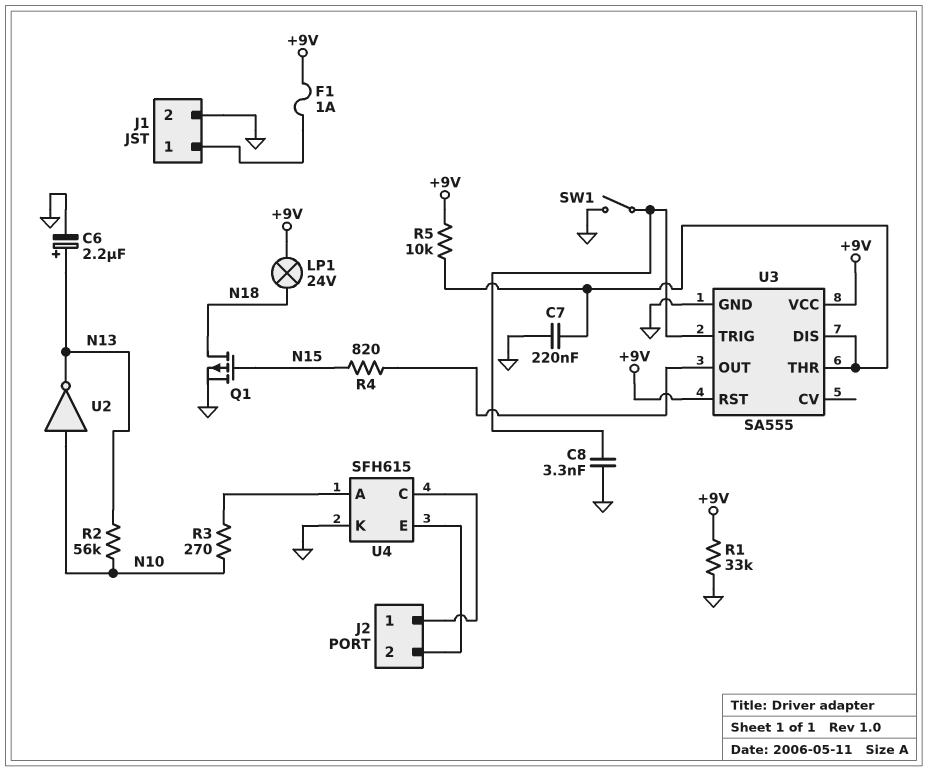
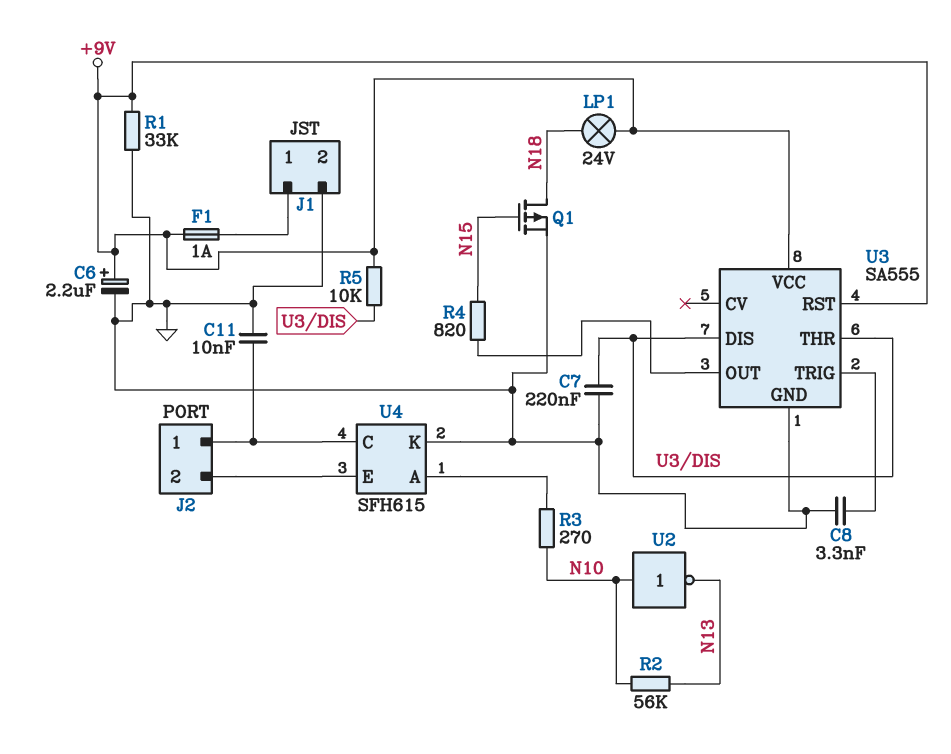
C6: 2.2uF (plus N13, minus GND) -> 2.2uF (plus +9V, minus GND)
C11: none -> 10nF (GND, J2/1)
SW1: switch (GND, U3/TRIG) -> none

